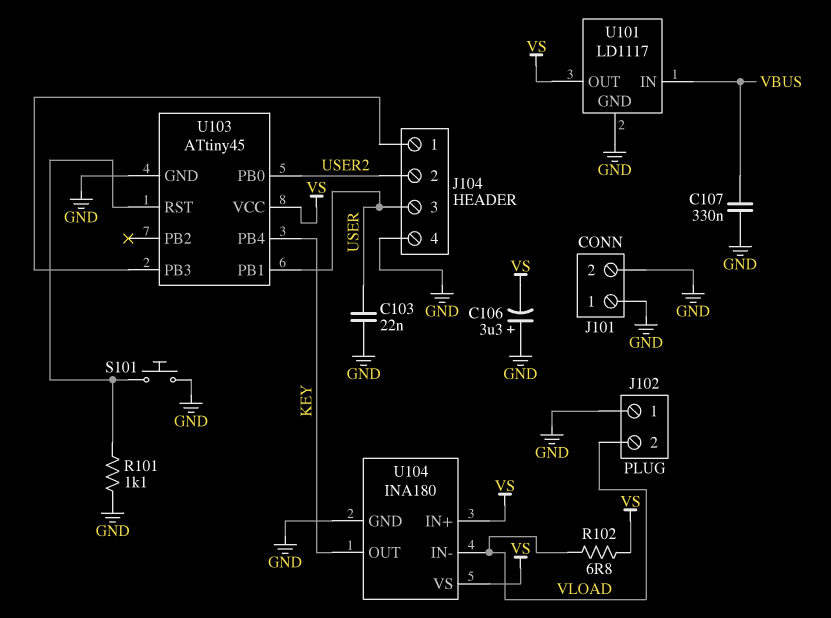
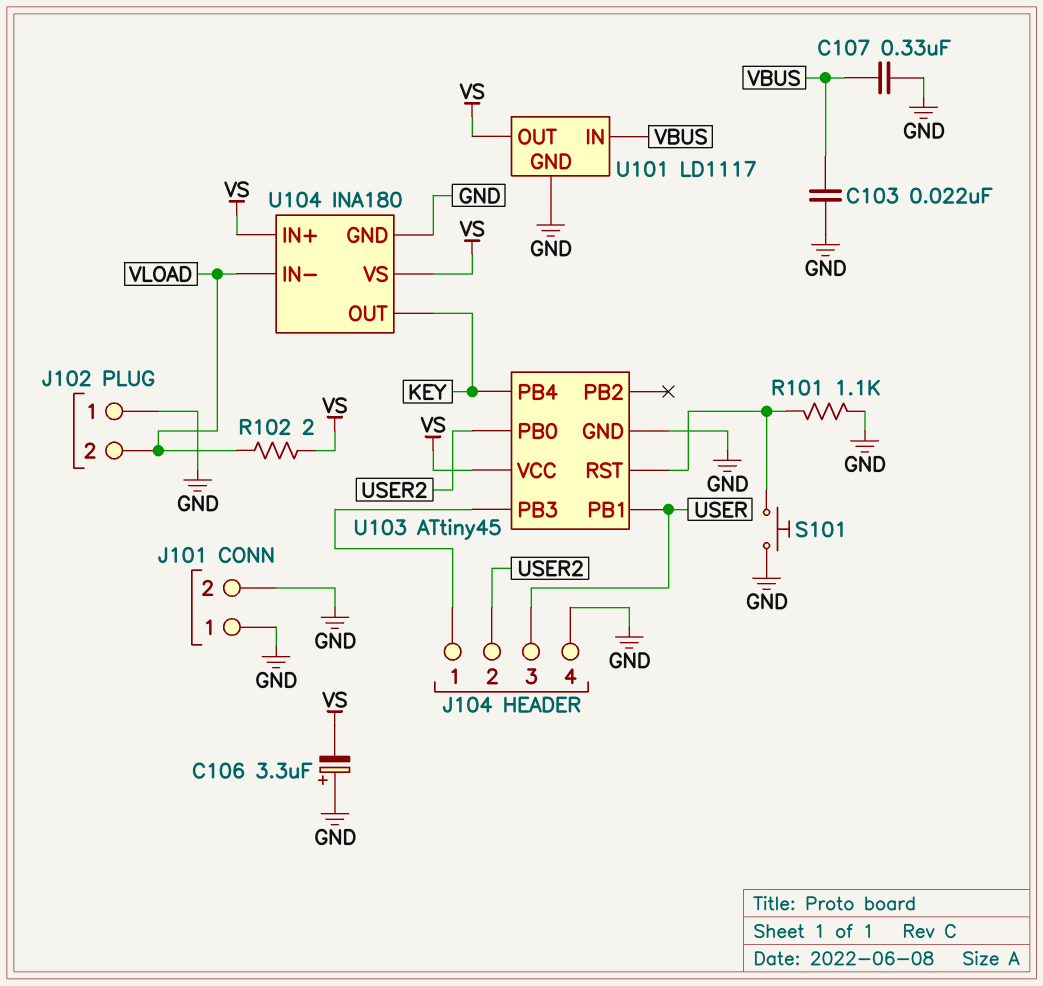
C103: 22nF (GND, USER) -> 22nF (GND, VBUS)
R102: 6.8 (VLOAD, VS) -> 2 (VLOAD, VS)

